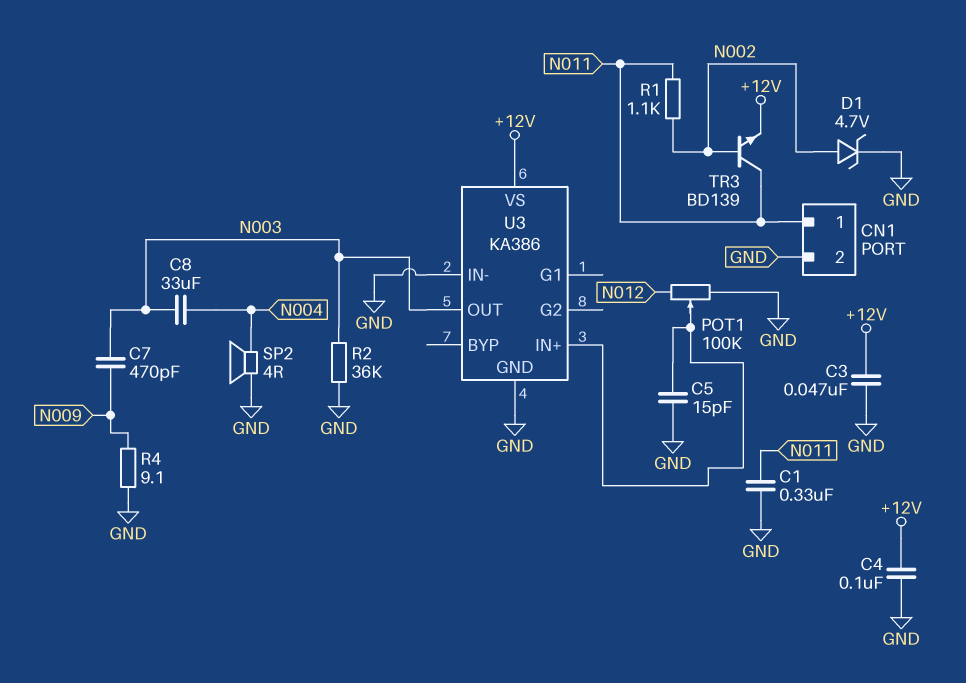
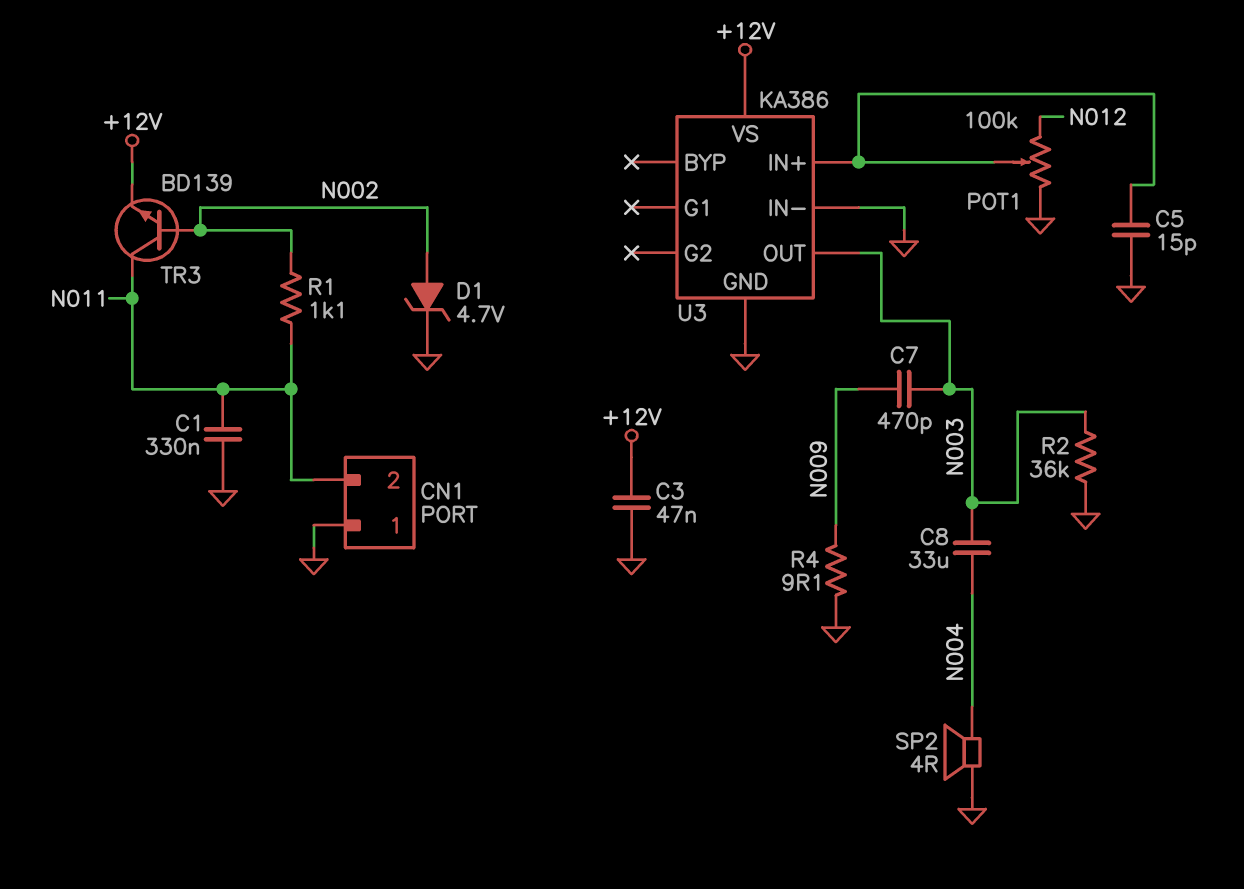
C4: 100nF (+12V, GND) -> none
CN1 pin 1: N011 -> GND
CN1 pin 2: GND -> N011

